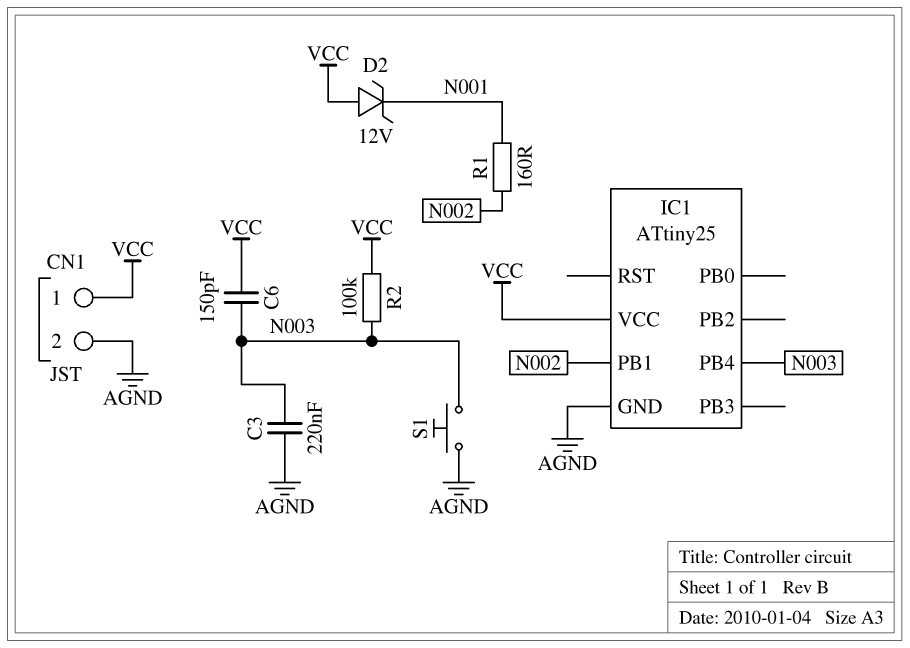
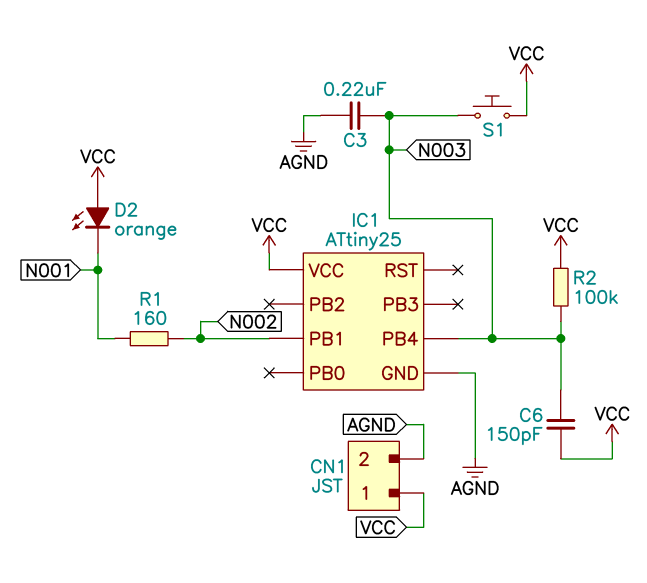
D2: zener 12V (A VCC, K N001) -> LED orange (A VCC, K N001)
S1: button (AGND, N003) -> button (N003, VCC)

